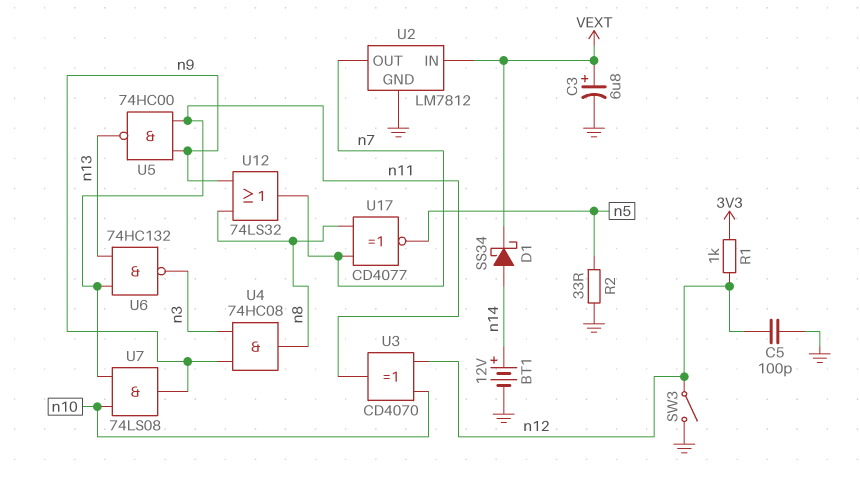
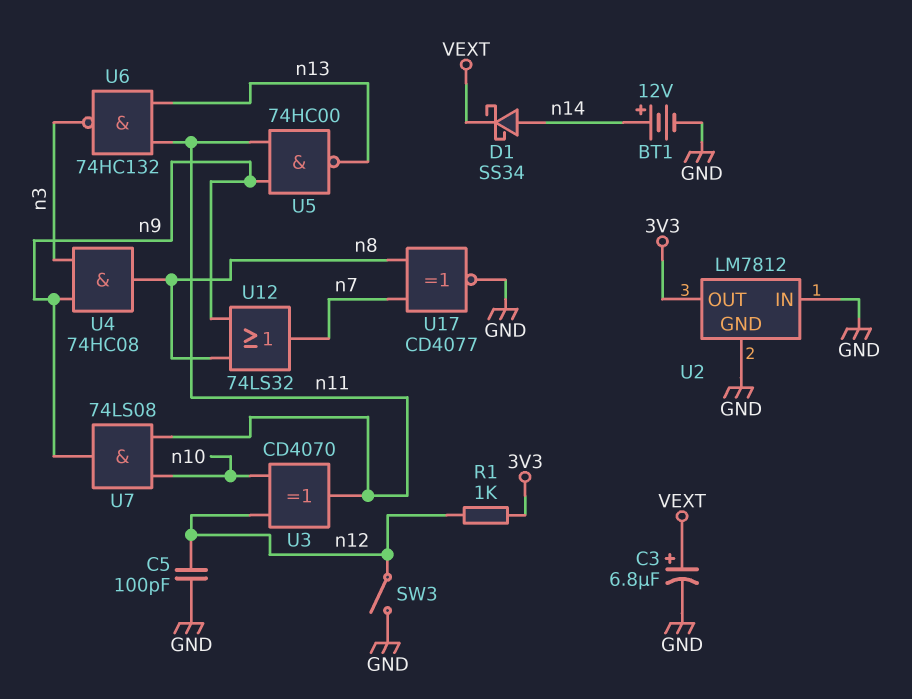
R2: 33 (GND, n5) -> none
U2 pin IN: VEXT -> GND
U2 pin OUT: n7 -> 3V3
U17: XNOR CD4077 (in n7, in n8, out n5) -> XNOR CD4077 (in n7, in n8, out GND)

